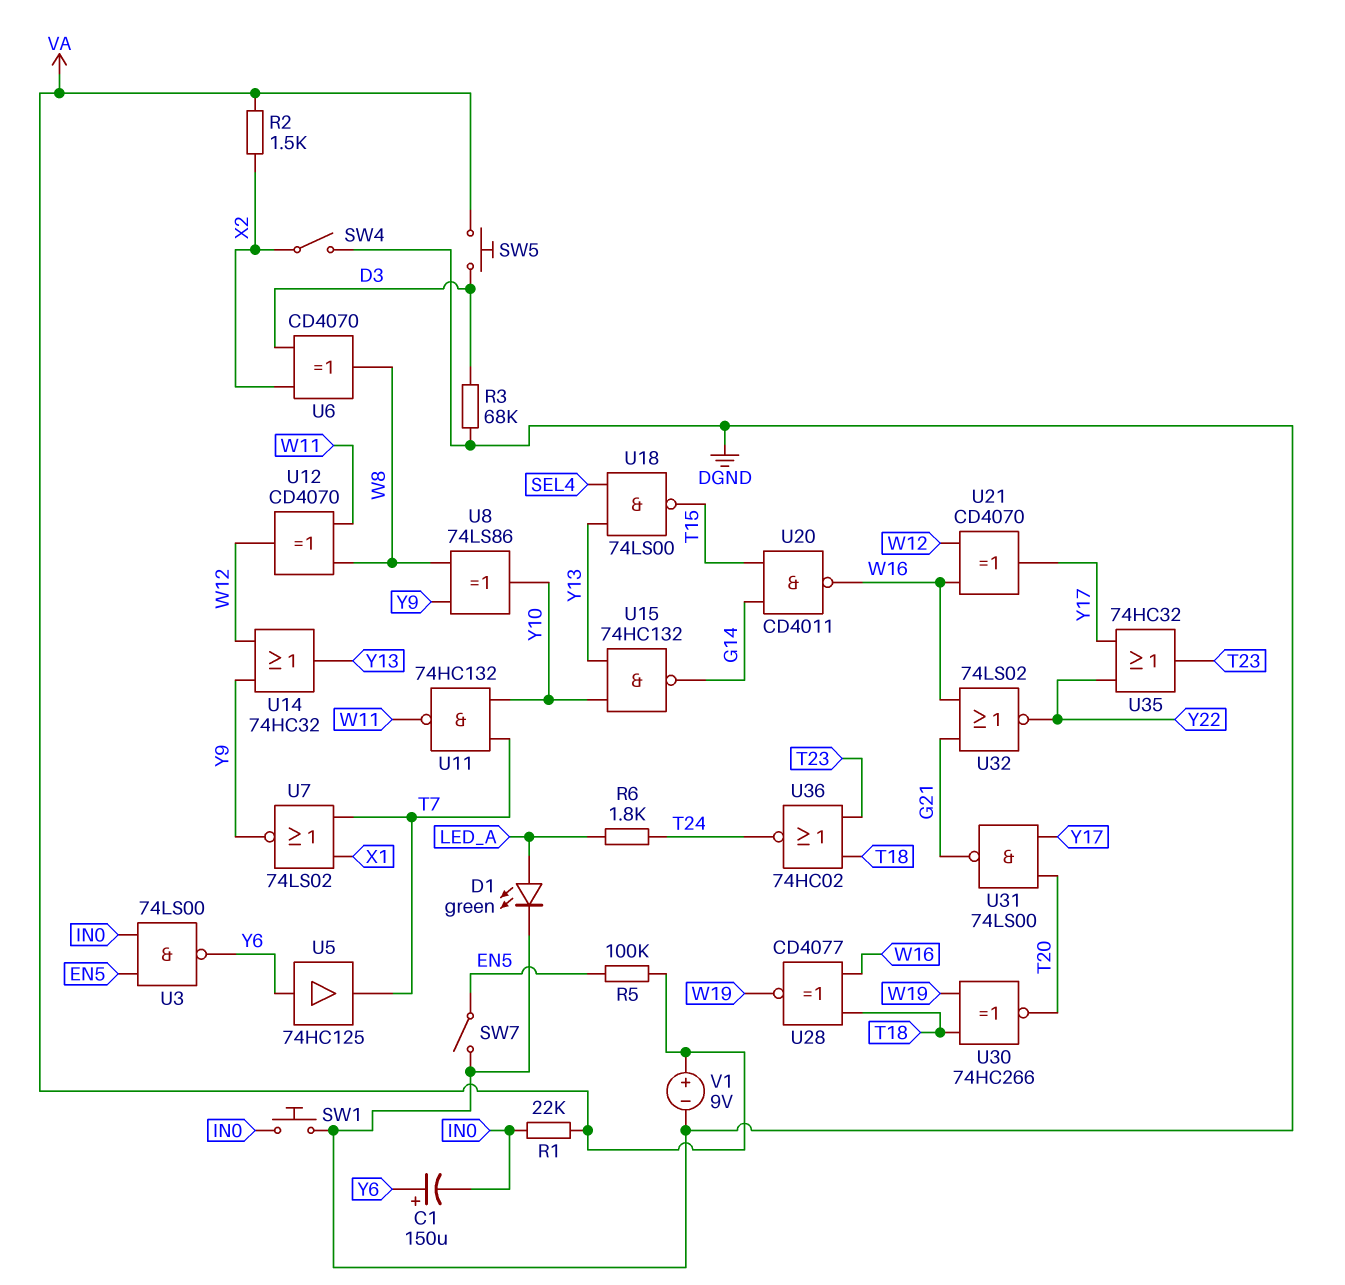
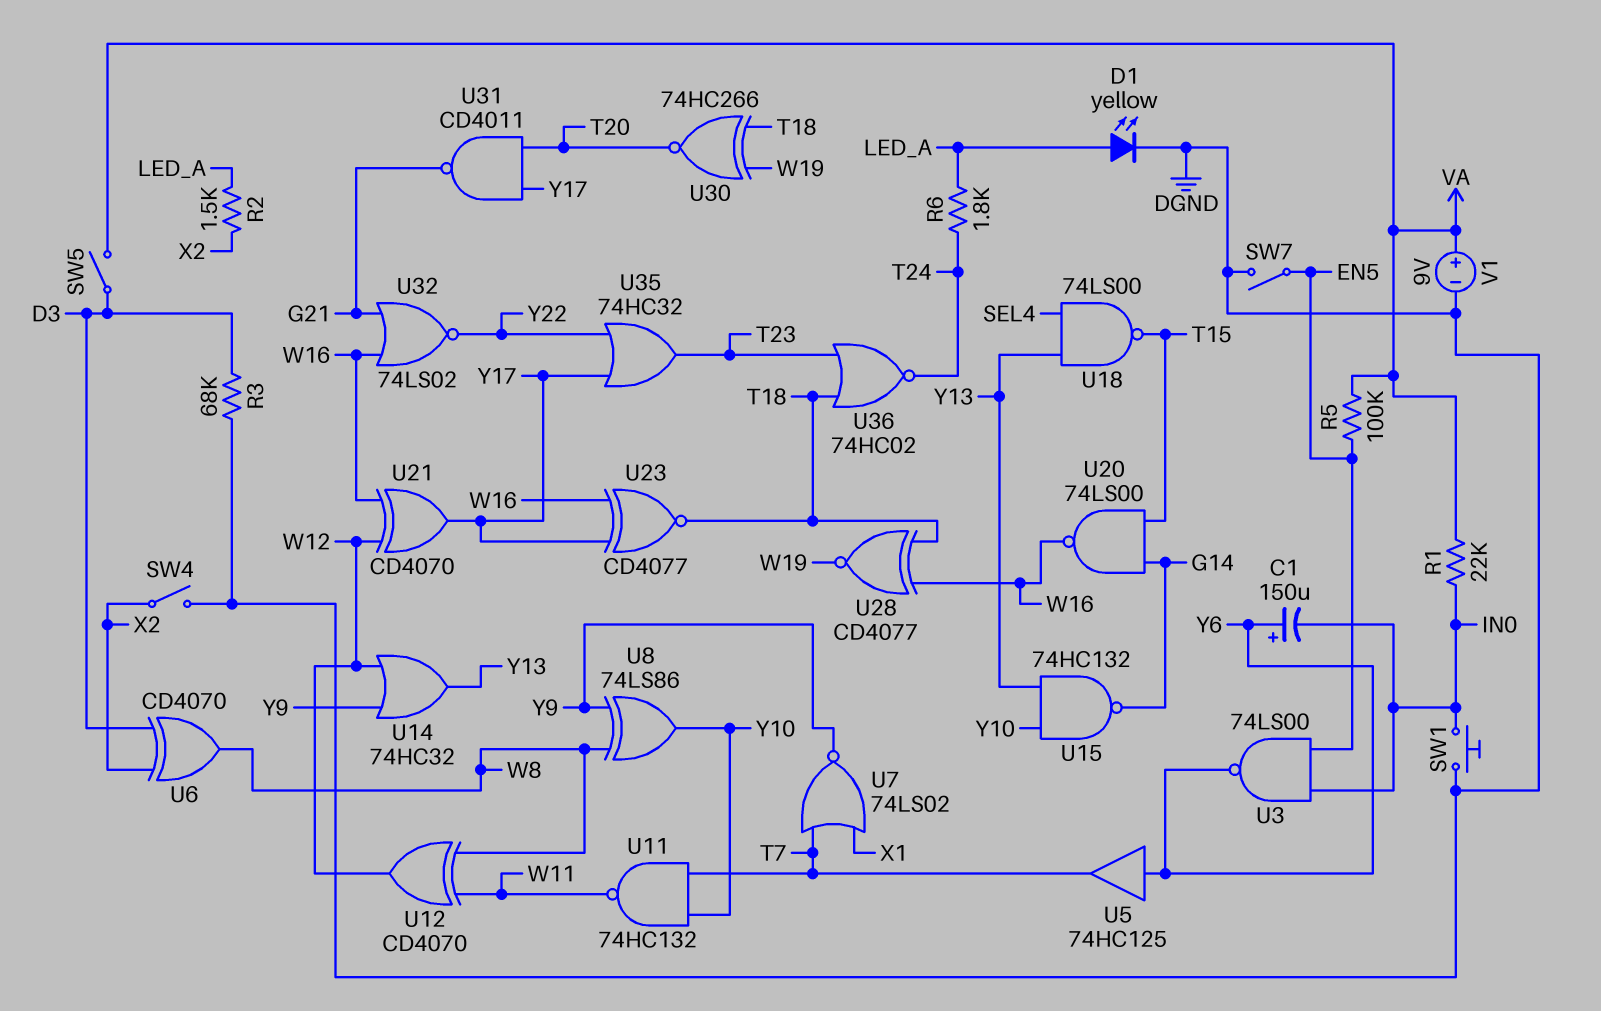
D1: LED green (A LED_A, K DGND) -> LED yellow (A LED_A, K DGND)
R2: 1.5k (VA, X2) -> 1.5k (LED_A, X2)
SW5: button (D3, VA) -> switch (D3, VA)
U20: NAND CD4011 (in G14, in T15, out W16) -> NAND 74LS00 (in G14, in T15, out W16)
U23: none -> XNOR CD4077 (in W16, in Y17, out T18)
U31: NAND 74LS00 (in T20, in Y17, out G21) -> NAND CD4011 (in T20, in Y17, out G21)

